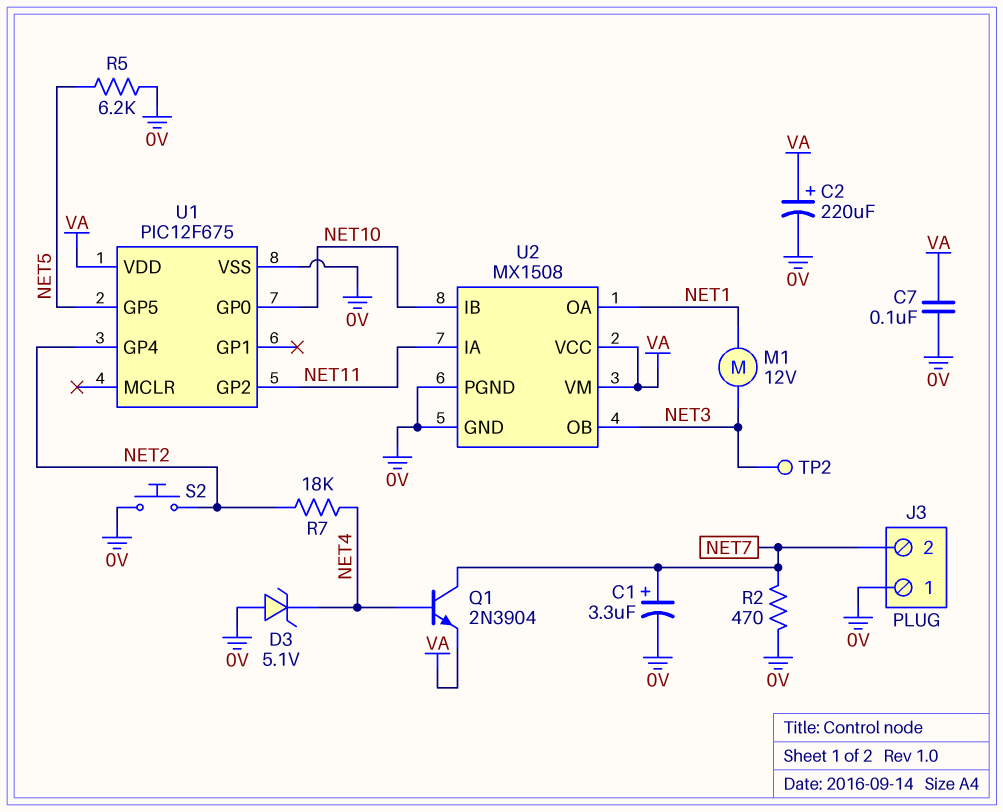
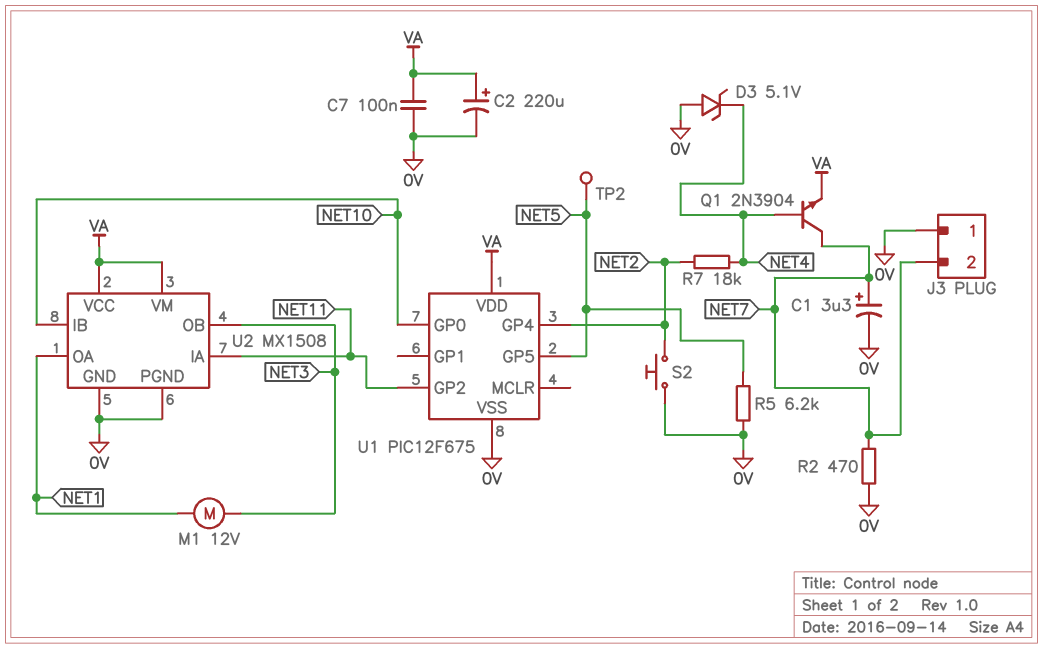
TP2: test point (NET3) -> test point (NET5)

